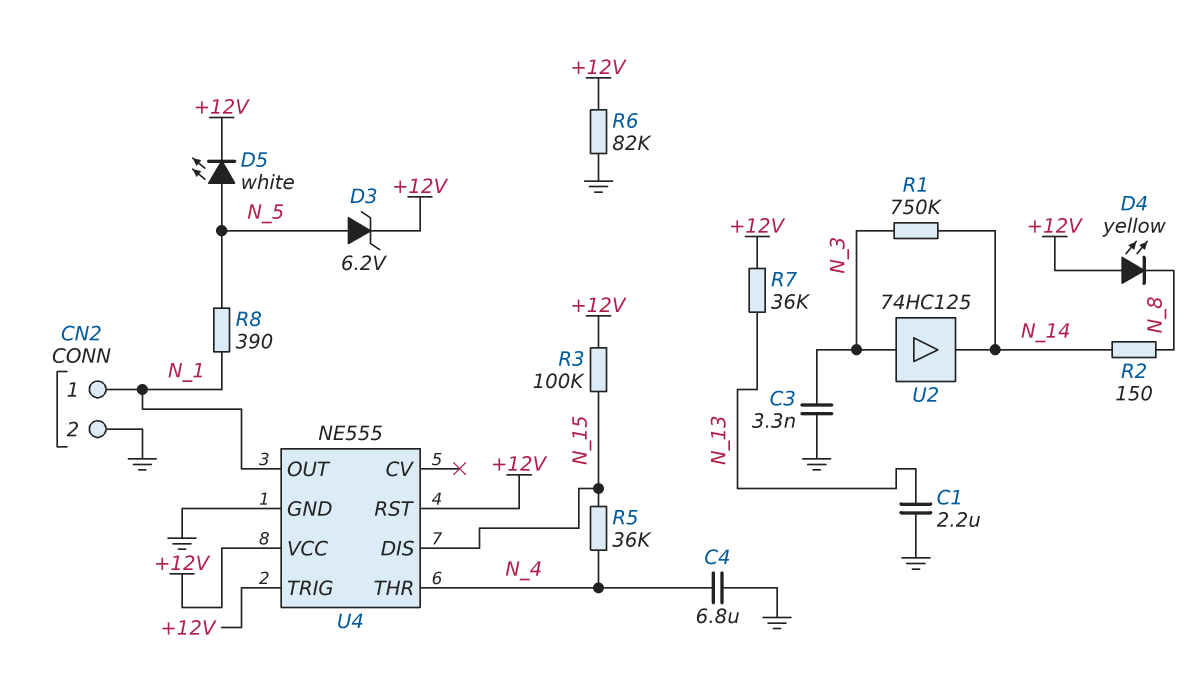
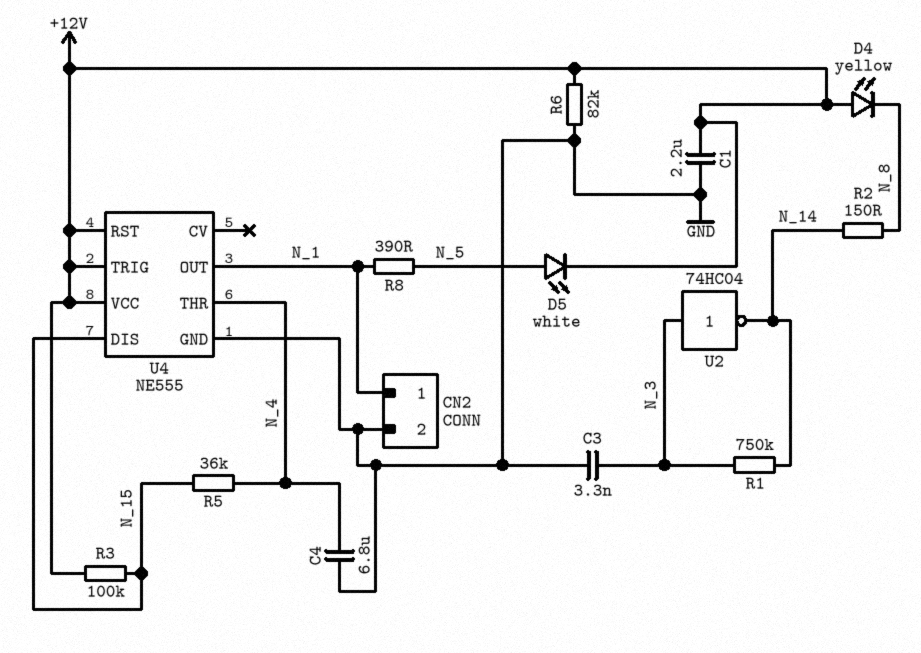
C1: 2.2uF (GND, N_13) -> 2.2uF (+12V, GND)
D3: zener 6.2V (A N_5, K +12V) -> none
R7: 36k (+12V, N_13) -> none
U2: buffer 74HC125 (in N_3, out N_14) -> NOT 74HC04 (in N_3, out N_14)

